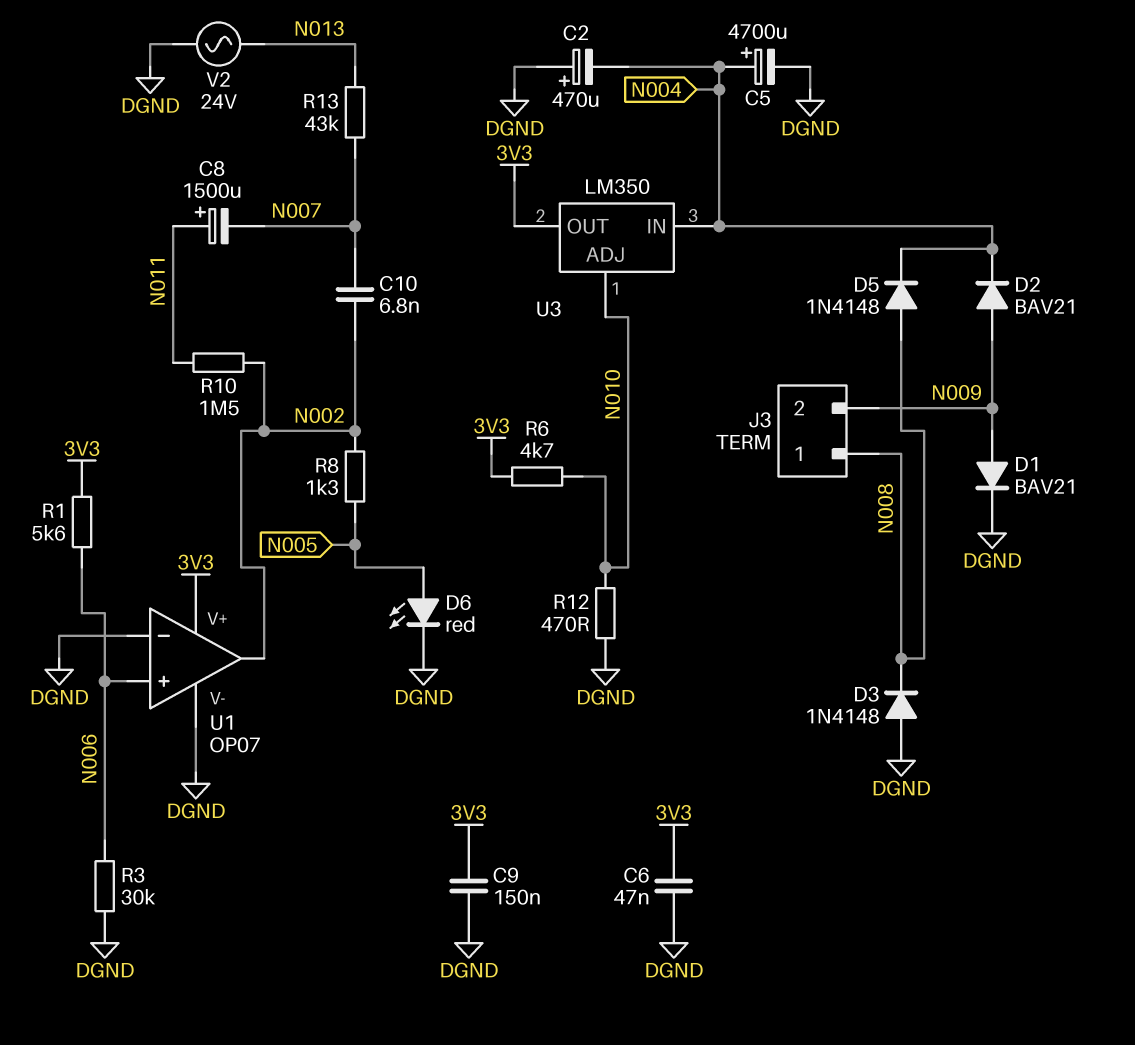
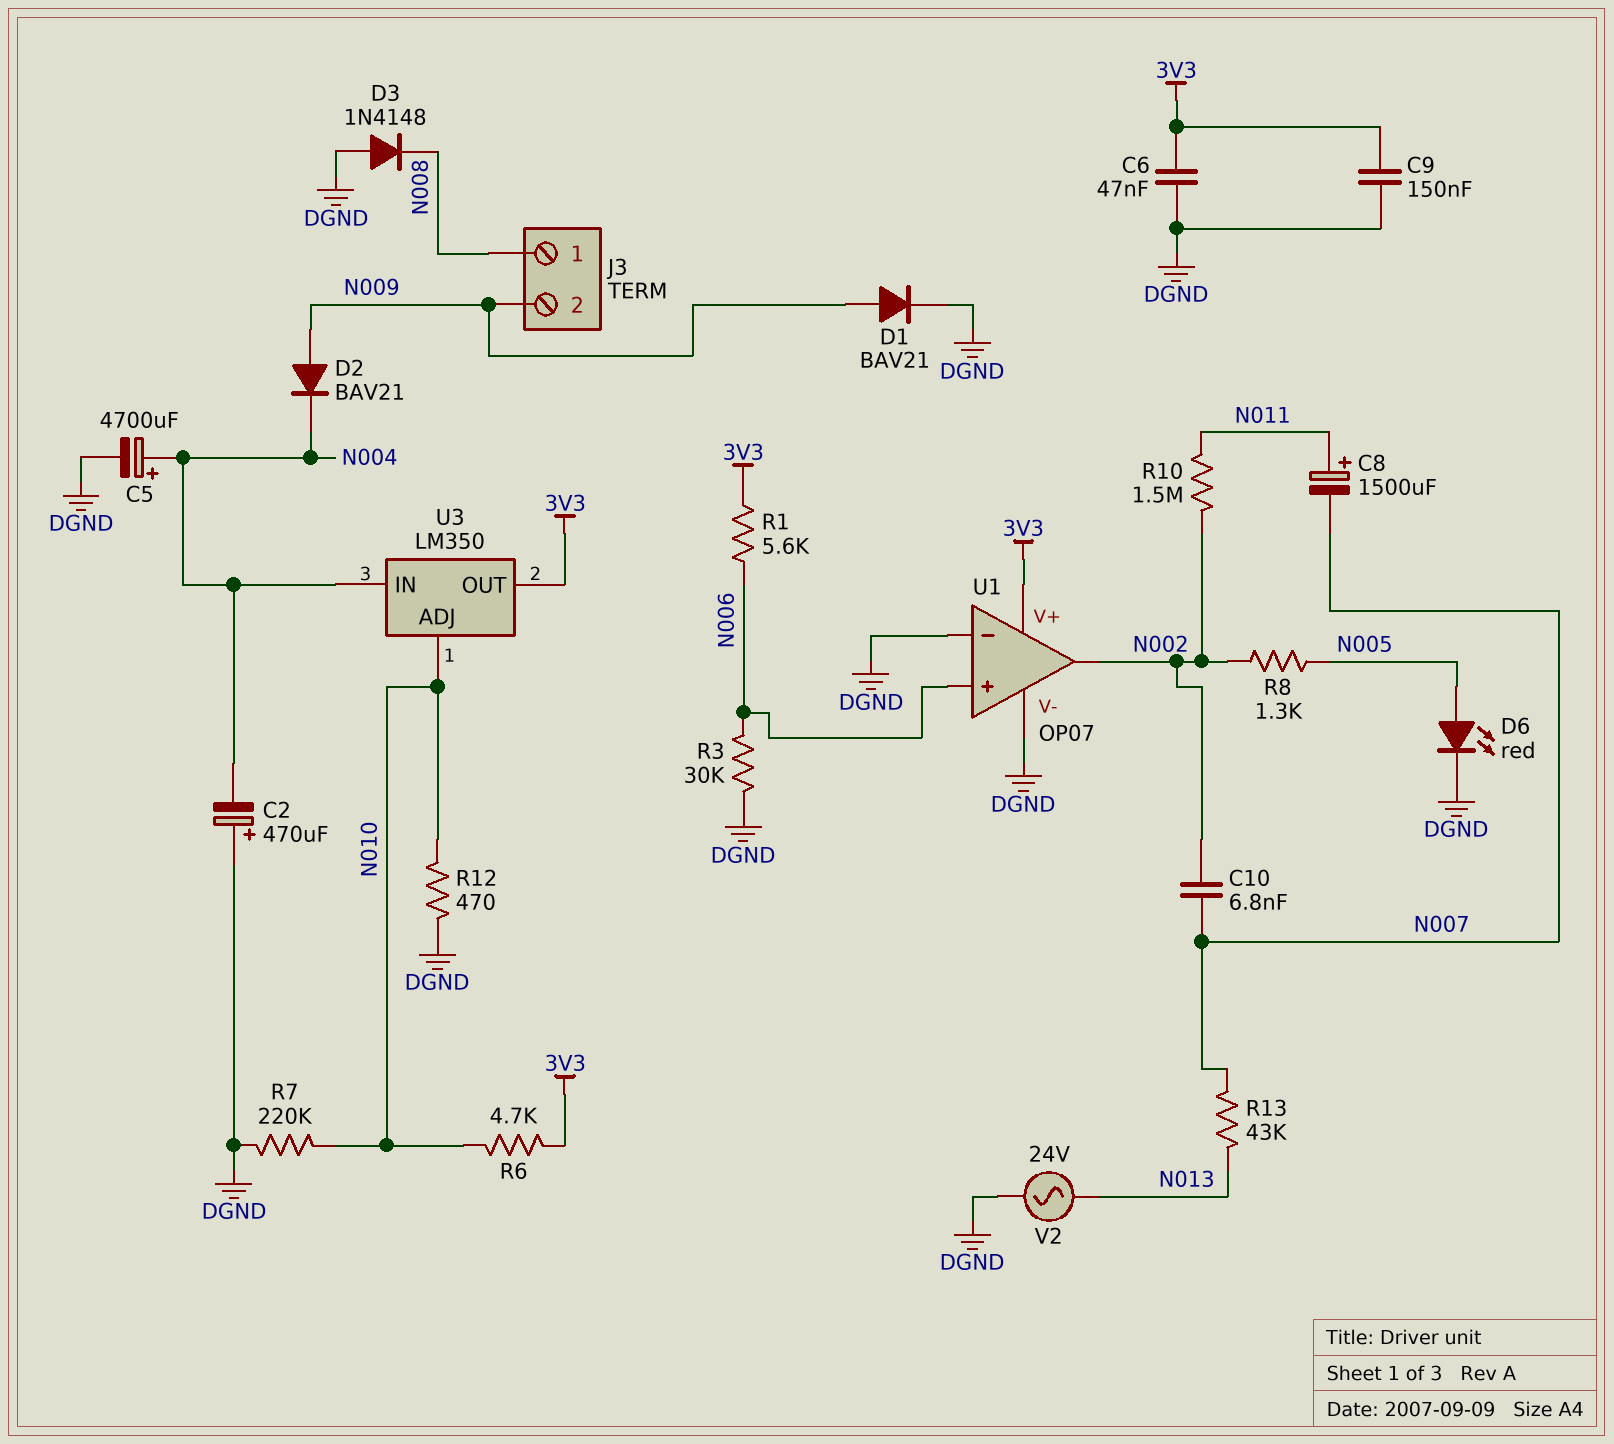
D5: diode 1N4148 (A N008, K N004) -> none
R7: none -> 220k (DGND, N010)

